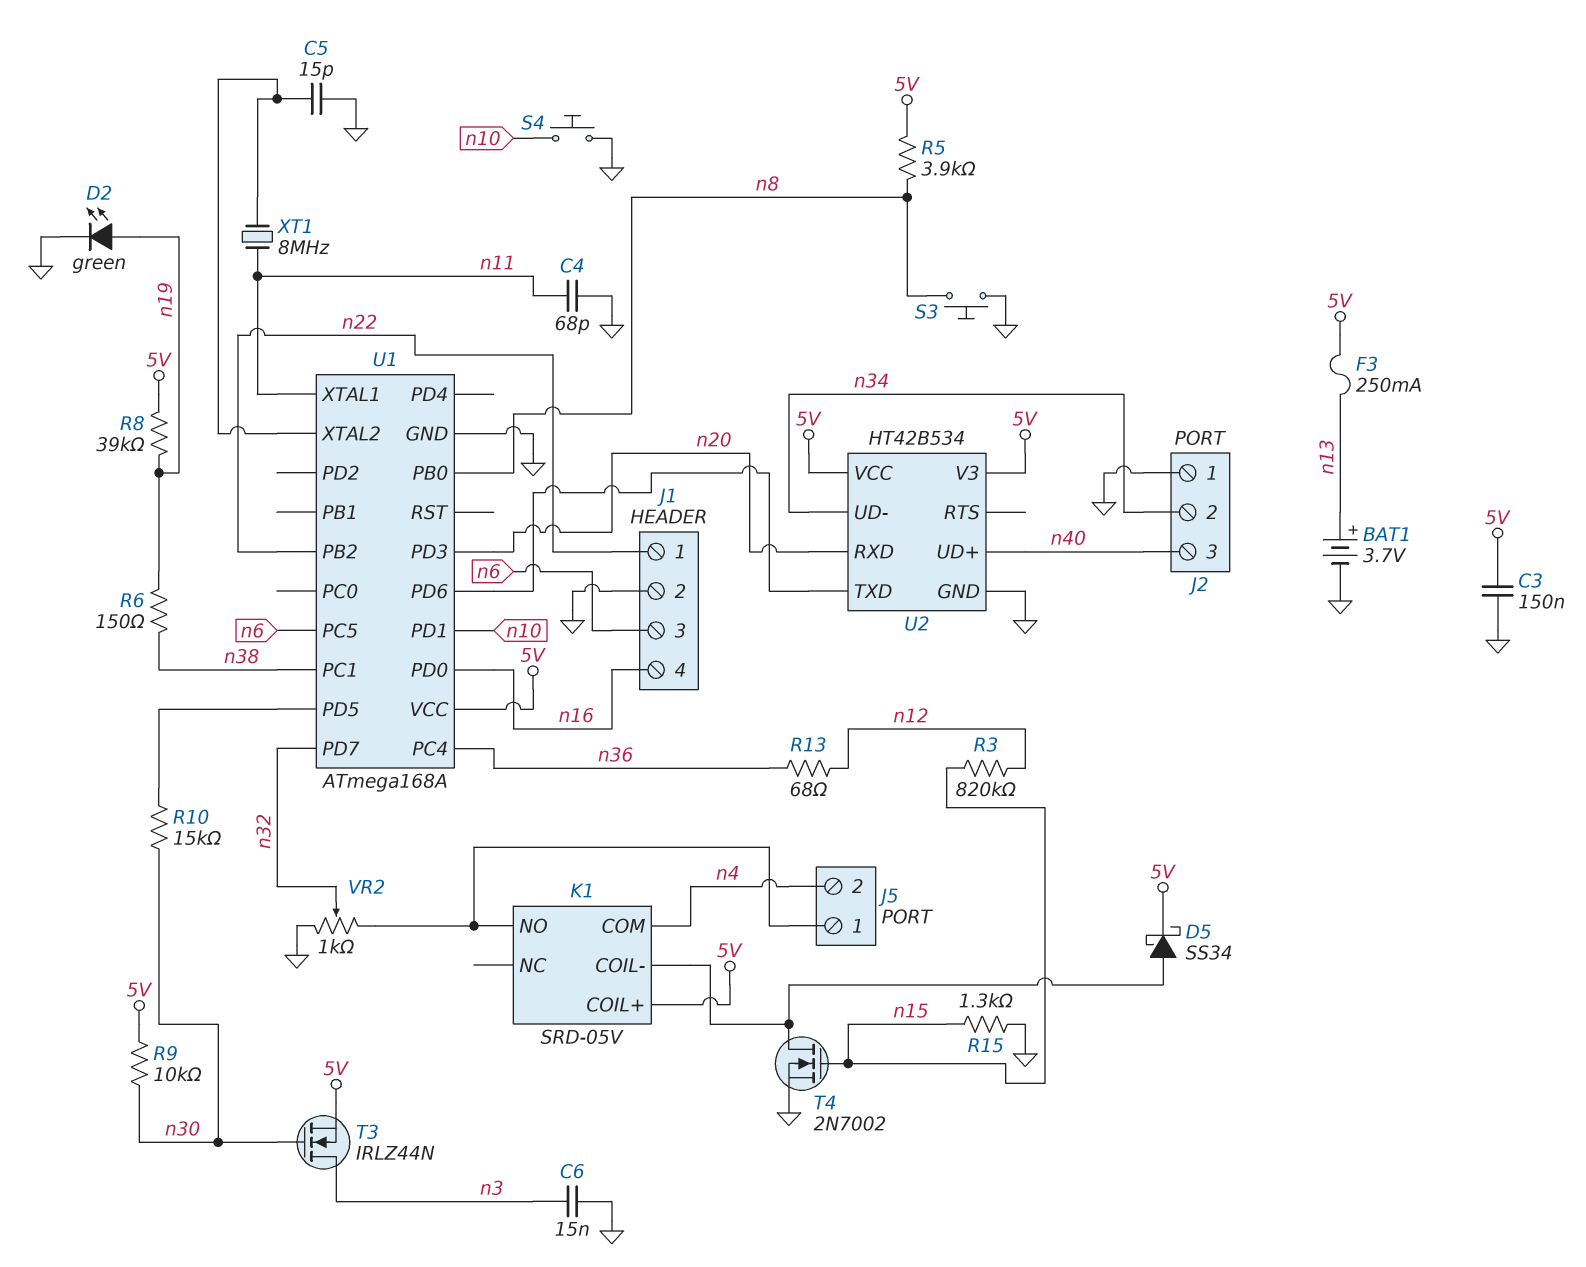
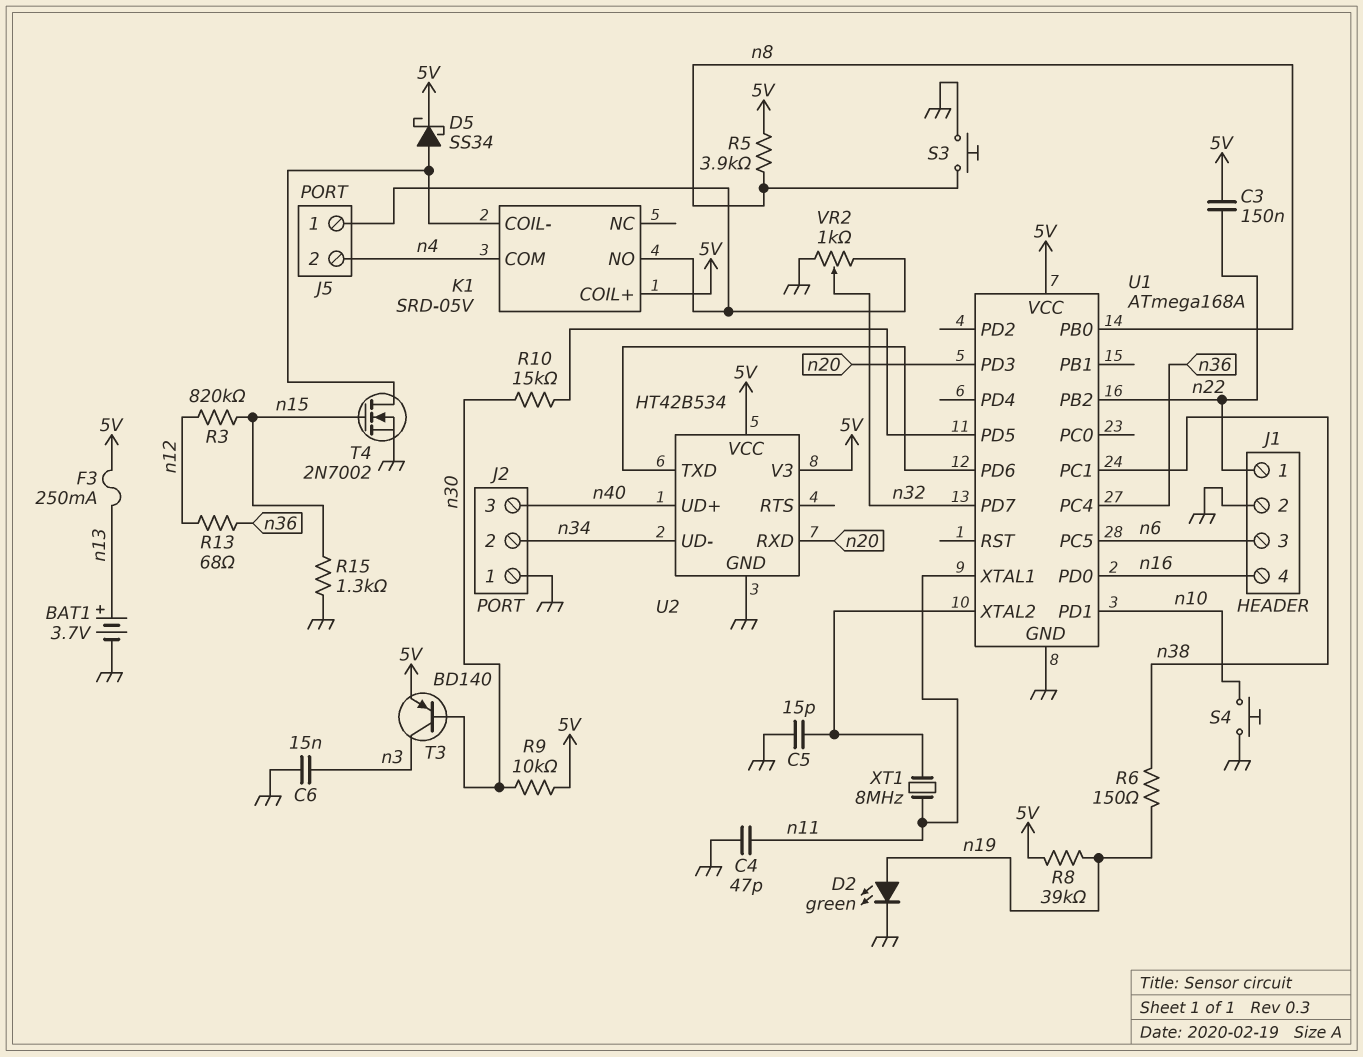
C3: 150nF (5V, GND) -> 150nF (5V, n22)
C4: 68pF (GND, n11) -> 47pF (GND, n11)
T3: NMOS IRLZ44N (G n30, D n3, S 5V) -> PNP BD140 (B n30, C n3, E 5V)

